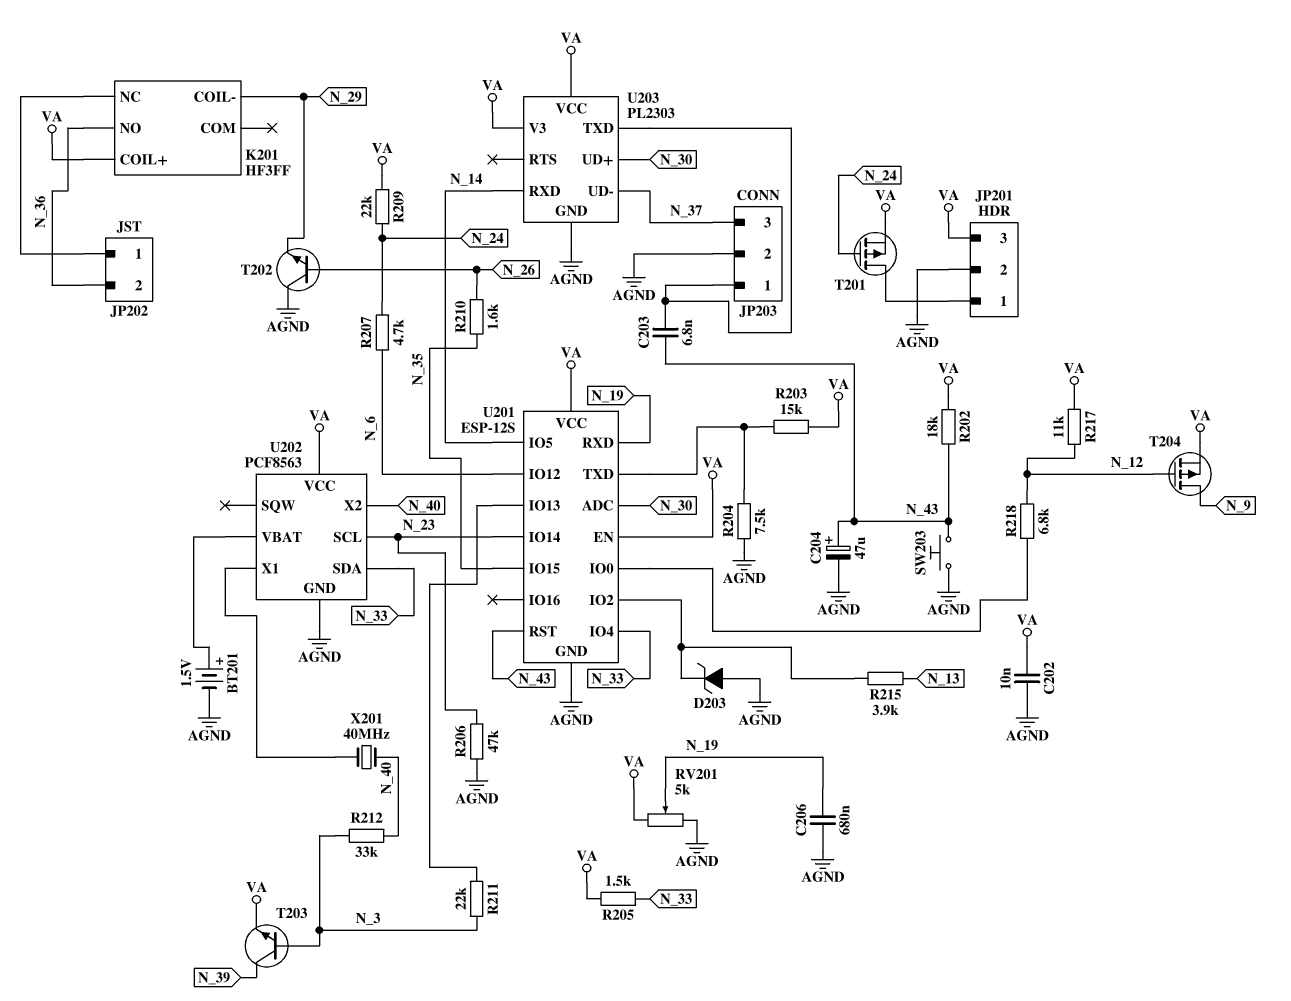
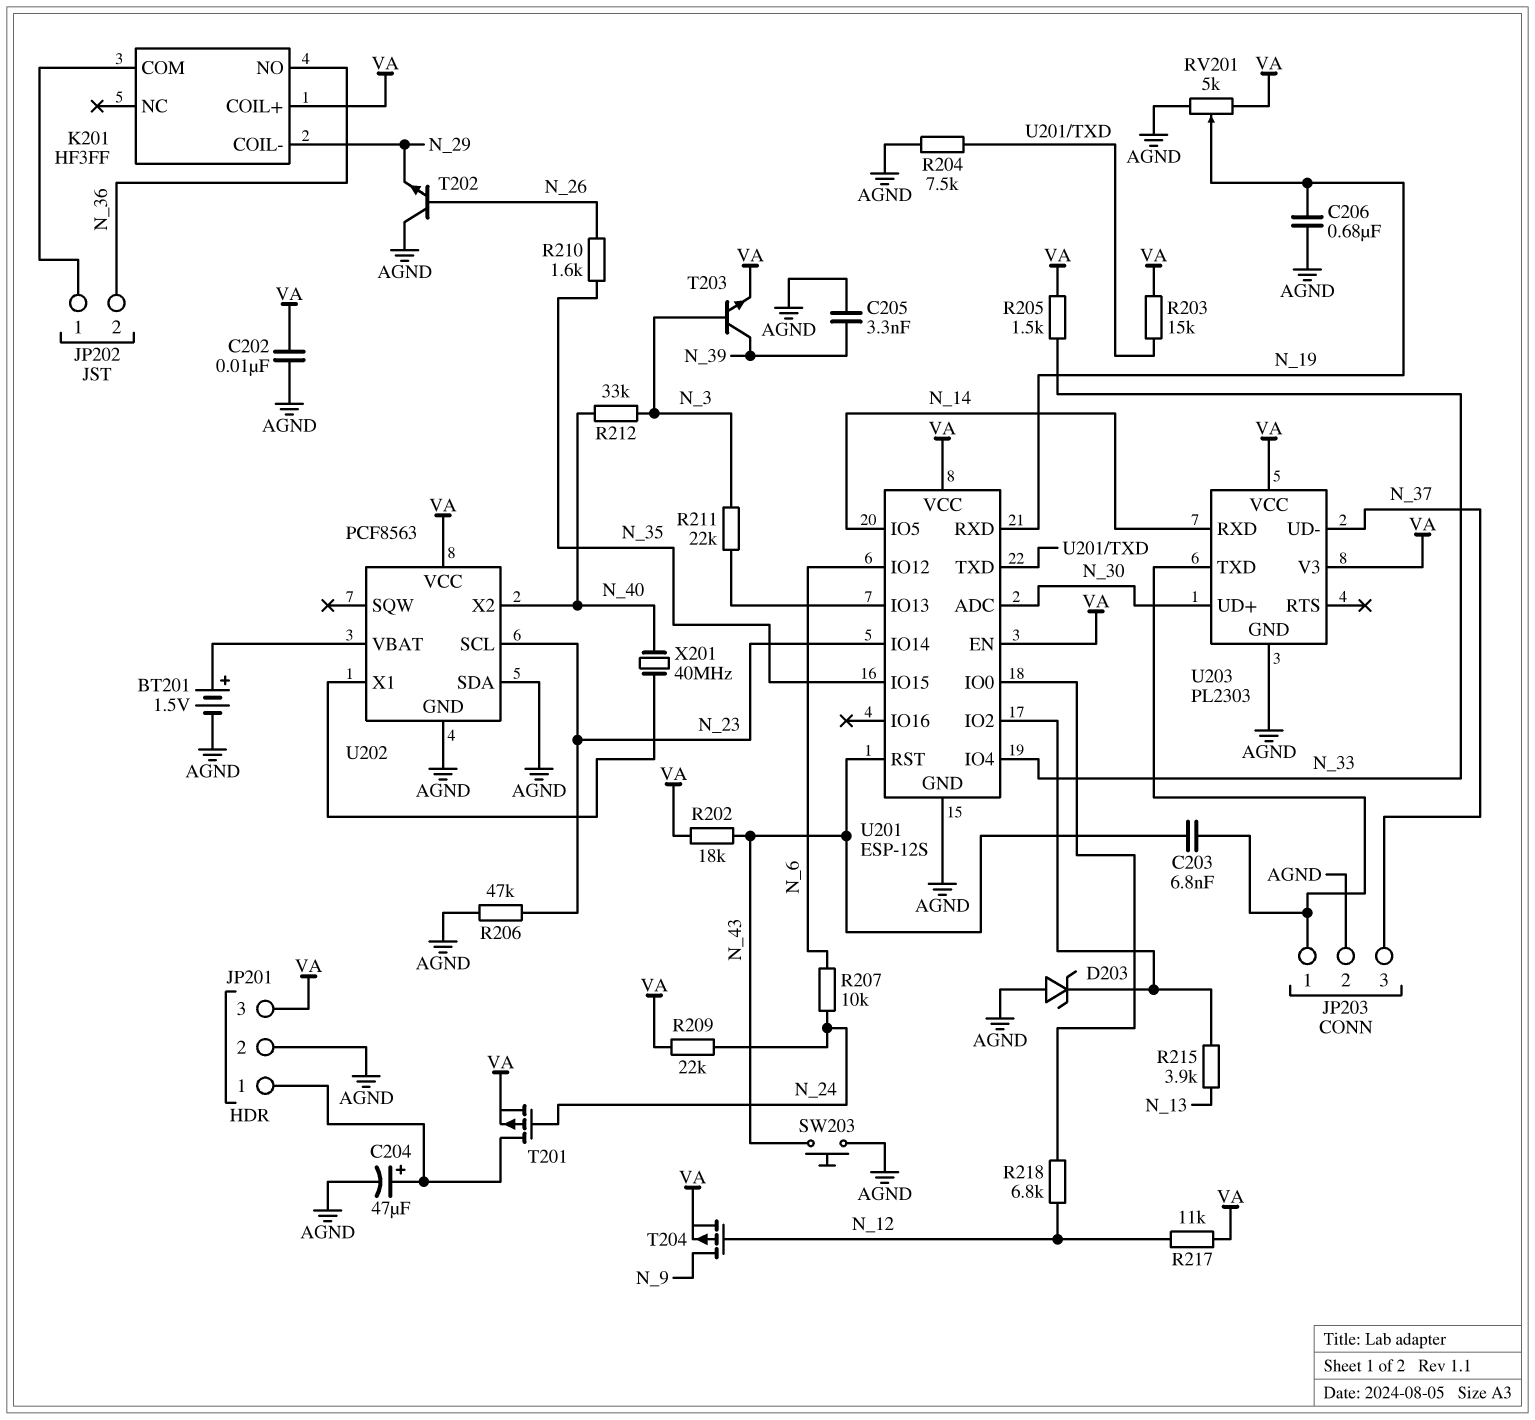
C204: 47uF (plus N_43, minus AGND) -> 47uF (plus JP201/1, minus AGND)
C205: none -> 3.3nF (AGND, N_39)
K201 pin COM: none -> JP202/1
K201 pin NC: JP202/1 -> none
R207: 4.7k (N_6, N_24) -> 10k (N_6, N_24)
U202 pin SDA: N_33 -> AGND

